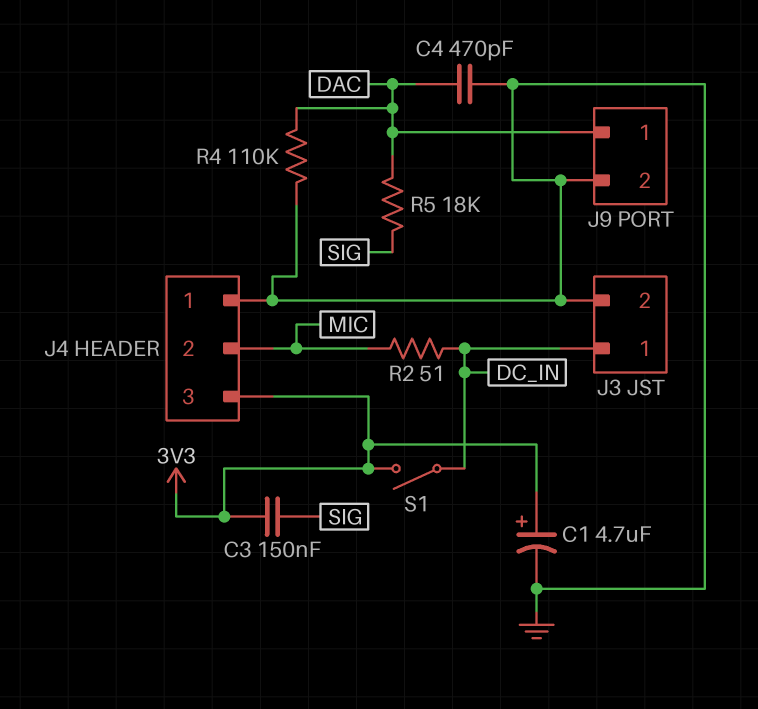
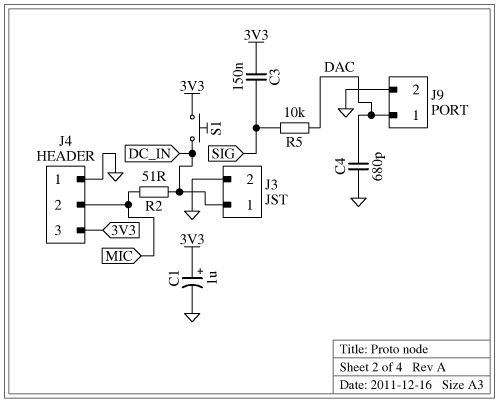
C1: 4.7uF (plus 3V3, minus GND) -> 1uF (plus 3V3, minus GND)
C4: 470pF (DAC, GND) -> 680pF (DAC, GND)
R4: 110k (DAC, GND) -> none
R5: 18k (DAC, SIG) -> 10k (DAC, SIG)
S1: switch (3V3, DC_IN) -> button (3V3, DC_IN)

